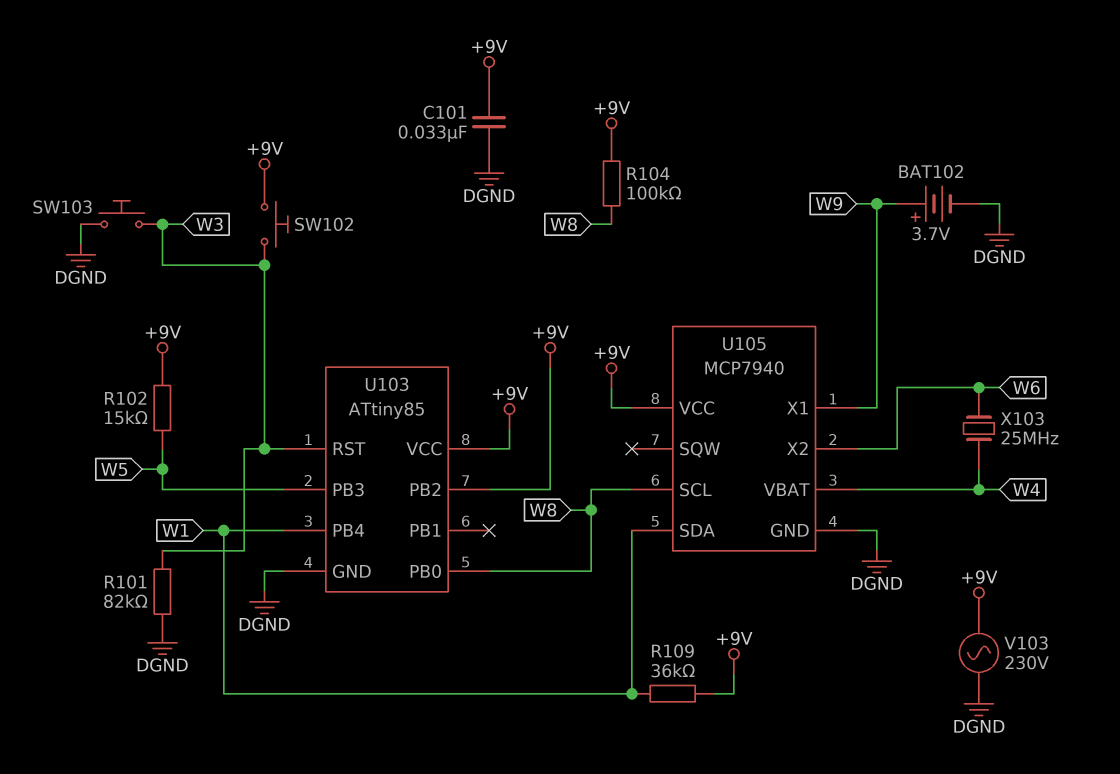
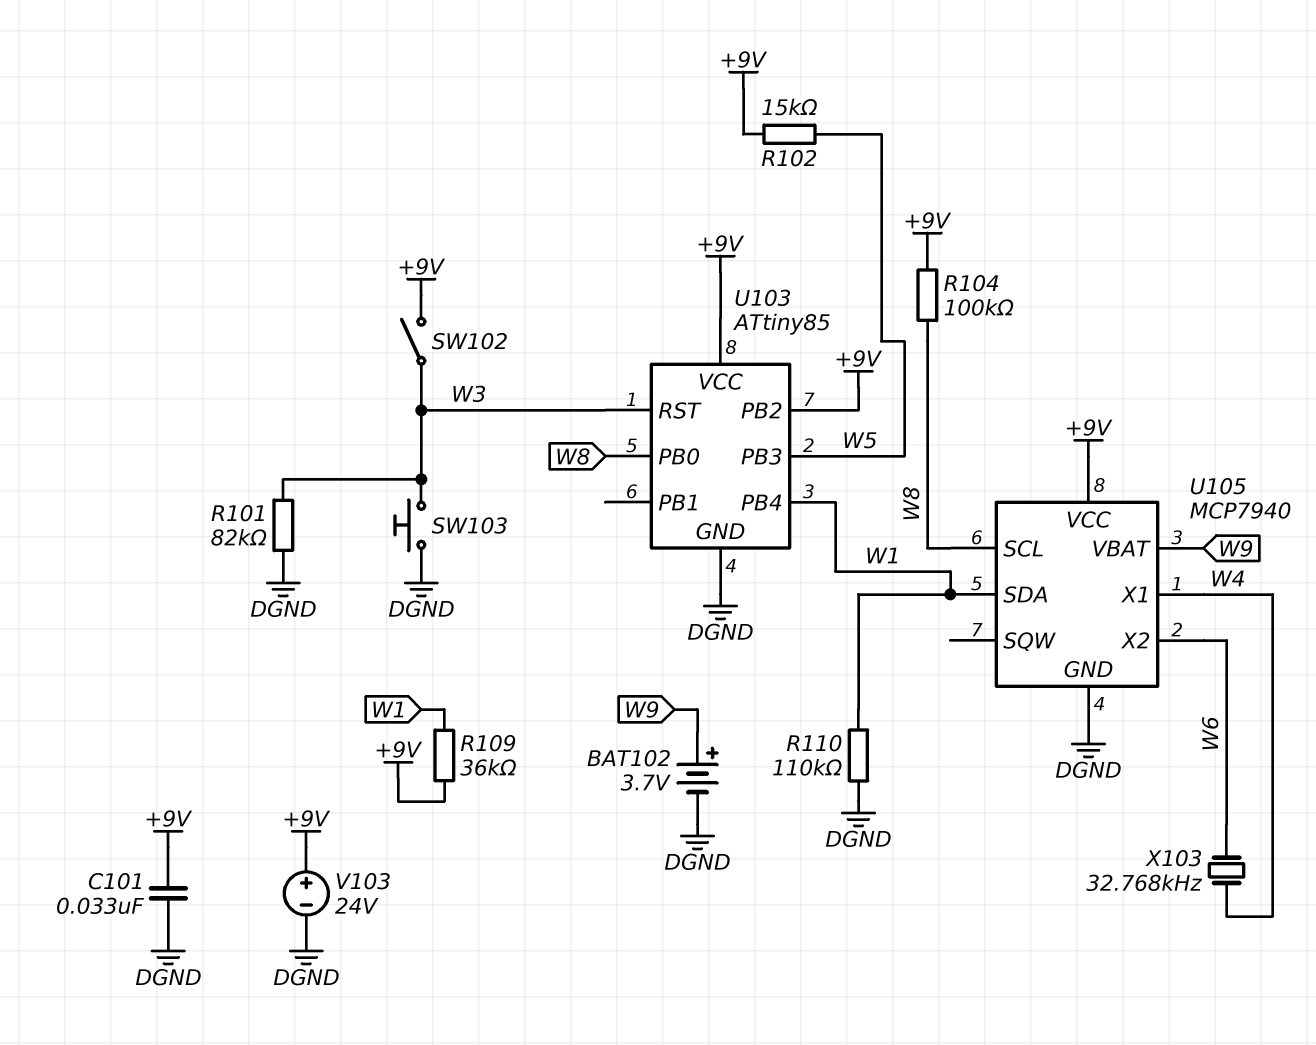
R110: none -> 110k (DGND, W1)
SW102: button (+9V, W3) -> switch (+9V, W3)
U105 pin VBAT: W4 -> W9
U105 pin X1: W9 -> W4
V103: AC 230V (+9V, DGND) -> 24V (plus +9V, minus DGND)
X103: 25MHz (W4, W6) -> 32.768kHz (W4, W6)

